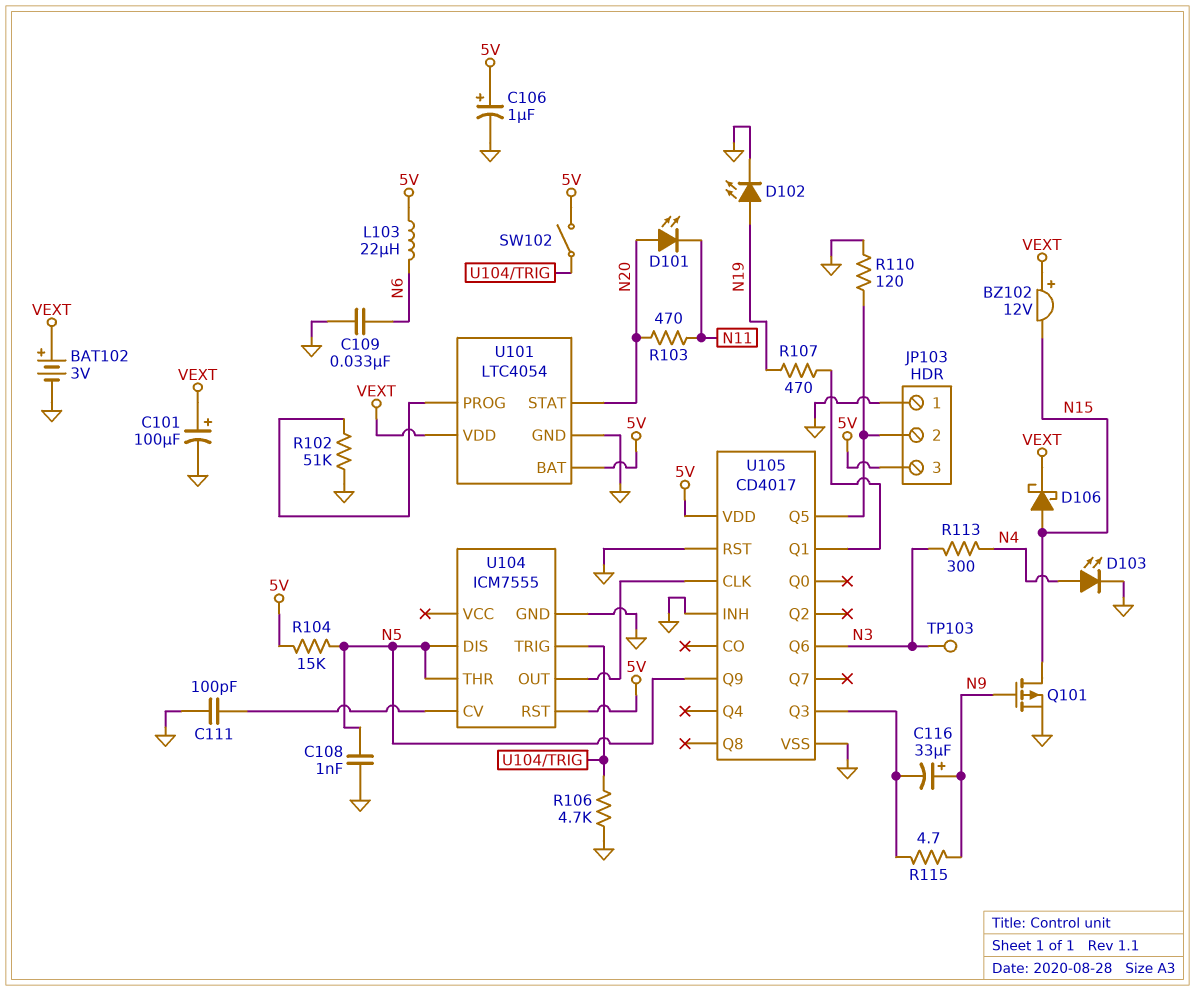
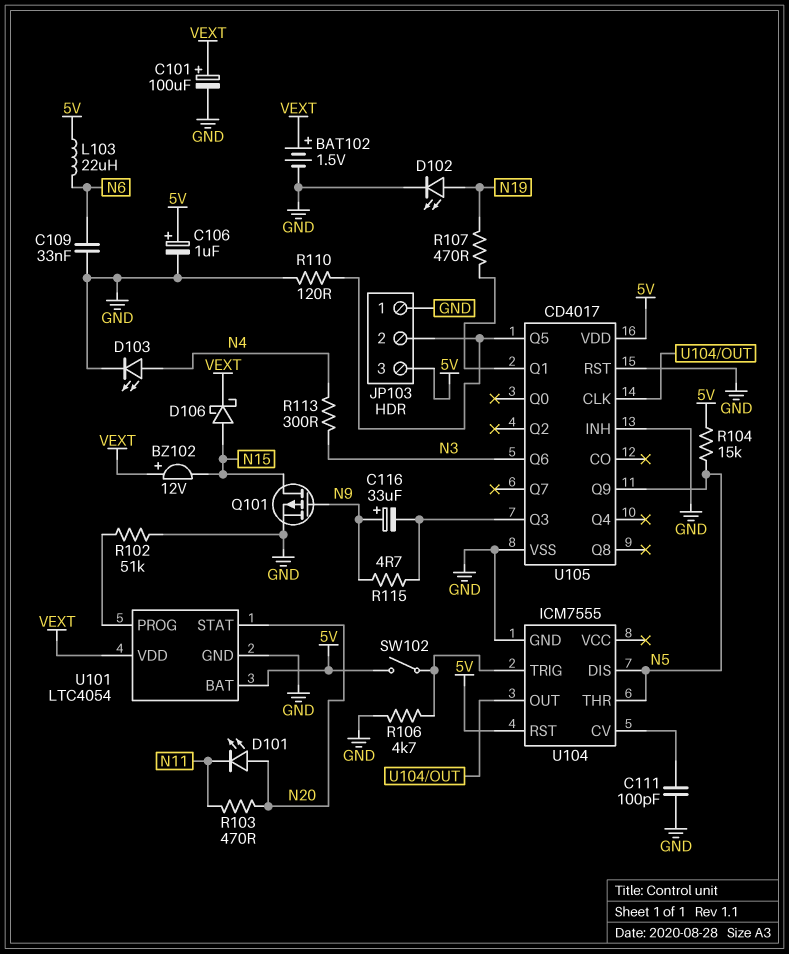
BAT102: 3V (plus VEXT, minus GND) -> 1.5V (plus VEXT, minus GND)
C108: 1nF (GND, N5) -> none
TP103: test point (N3) -> none

